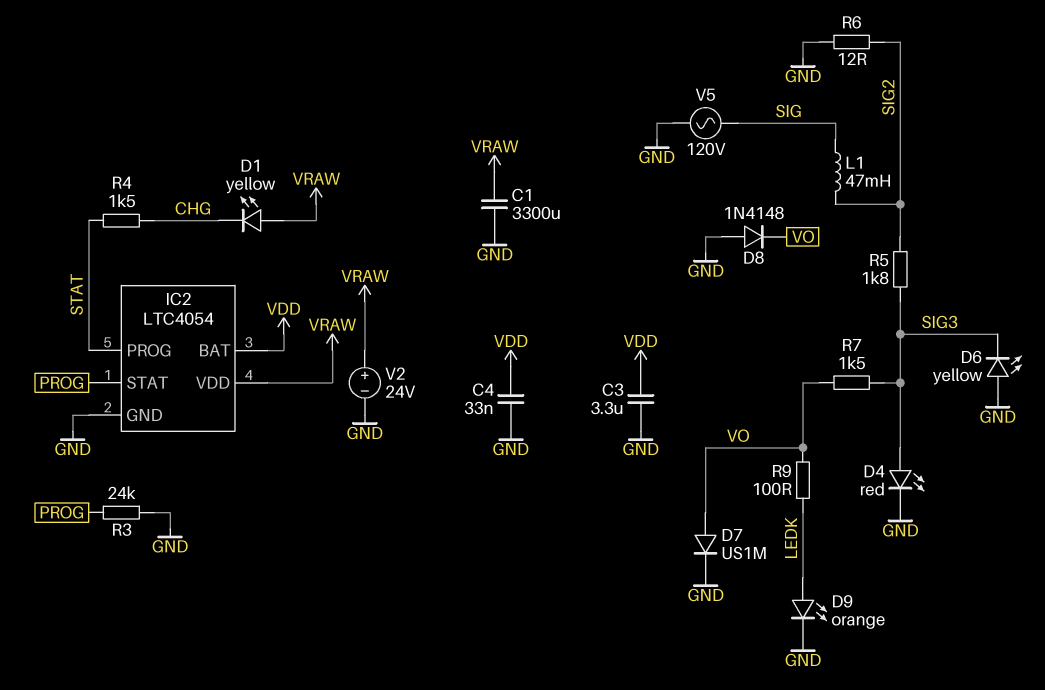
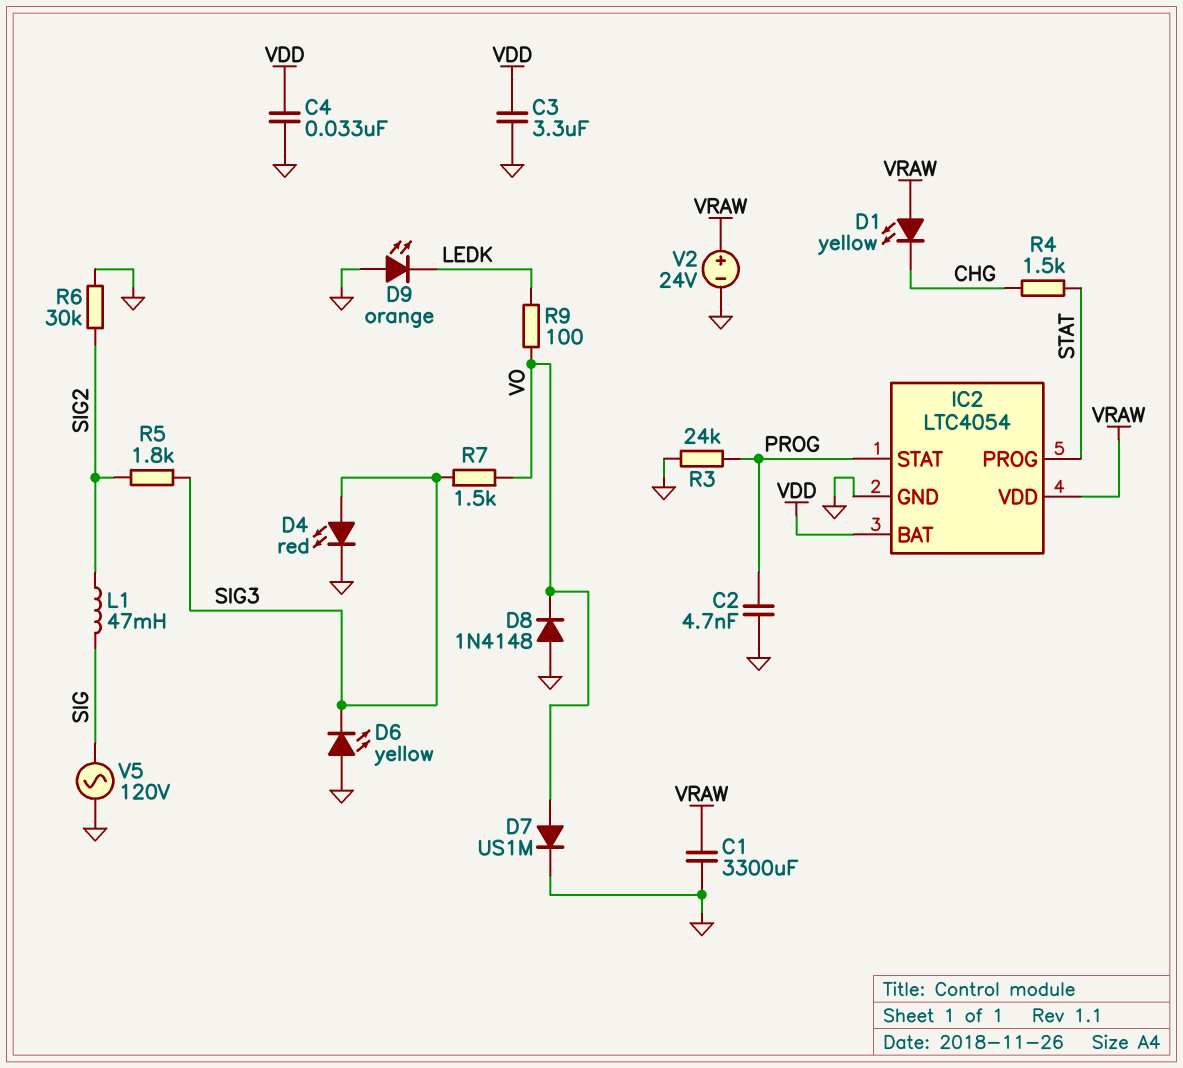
C2: none -> 4.7nF (GND, PROG)
D9: LED orange (A LEDK, K GND) -> LED orange (A GND, K LEDK)
R6: 12 (GND, SIG2) -> 30k (GND, SIG2)

